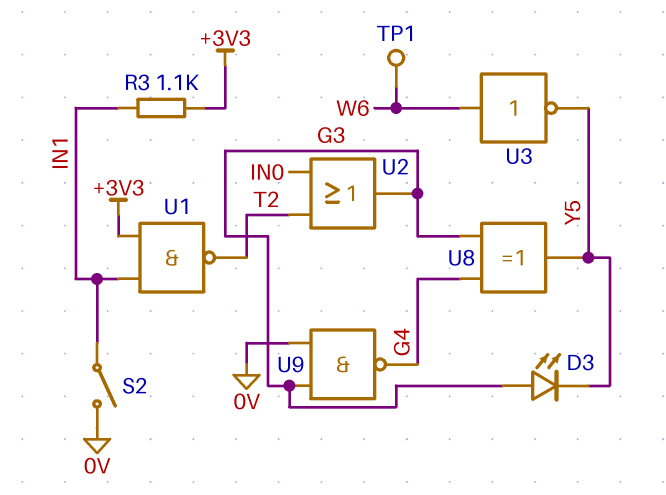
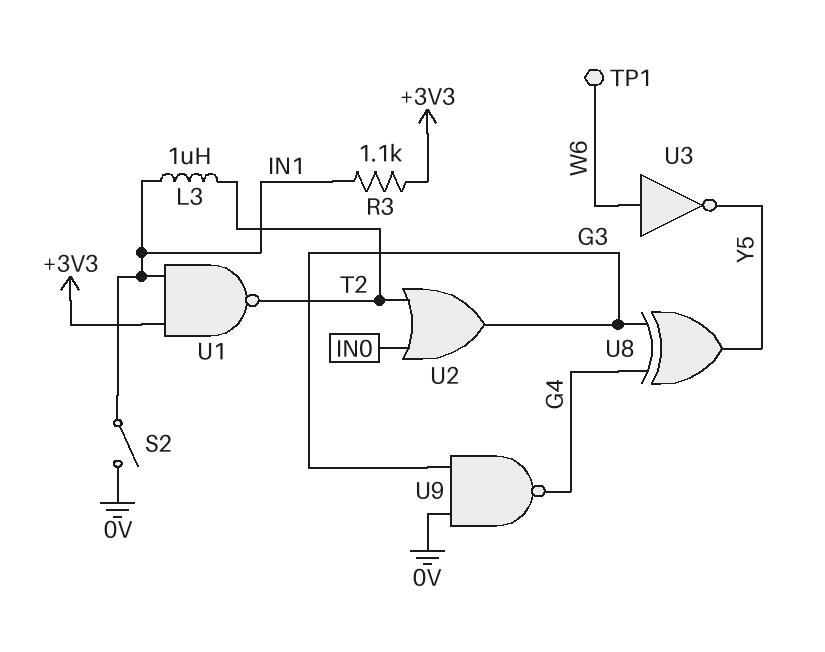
D3: LED (A G3, K Y5) -> none
L3: none -> 1uH (IN1, T2)

